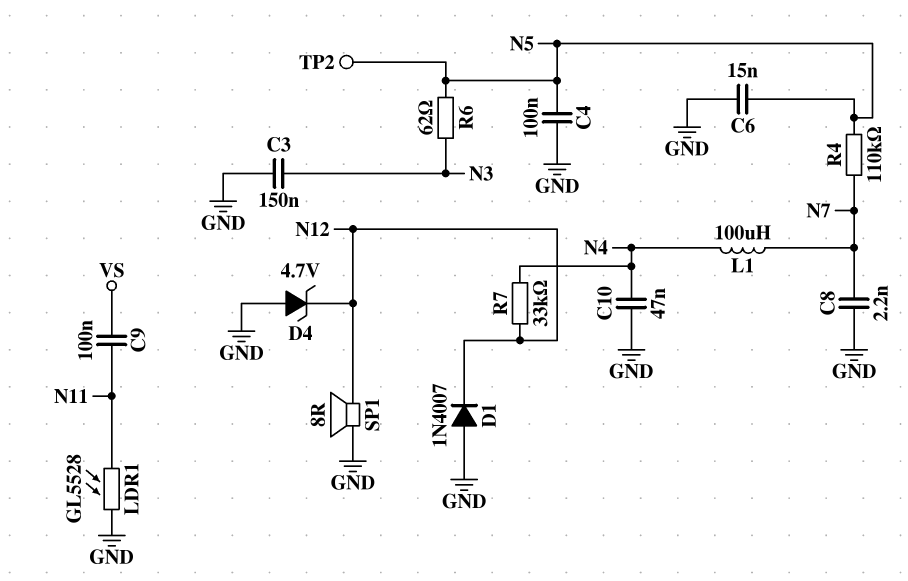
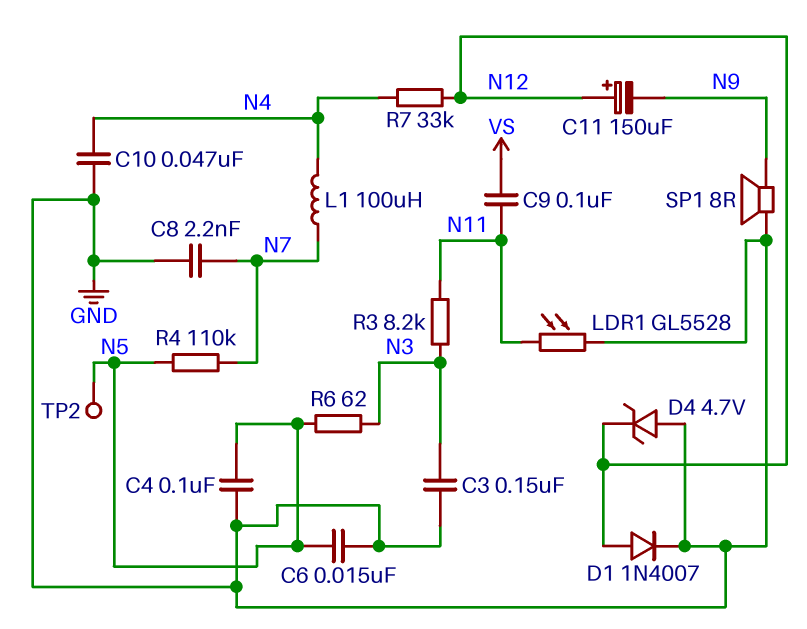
C11: none -> 150uF (plus N12, minus N9)
D1: diode 1N4007 (A GND, K N12) -> diode 1N4007 (A N12, K GND)
R3: none -> 8.2k (N3, N11)
SP1: speaker 8R (GND, N12) -> speaker 8R (GND, N9)

